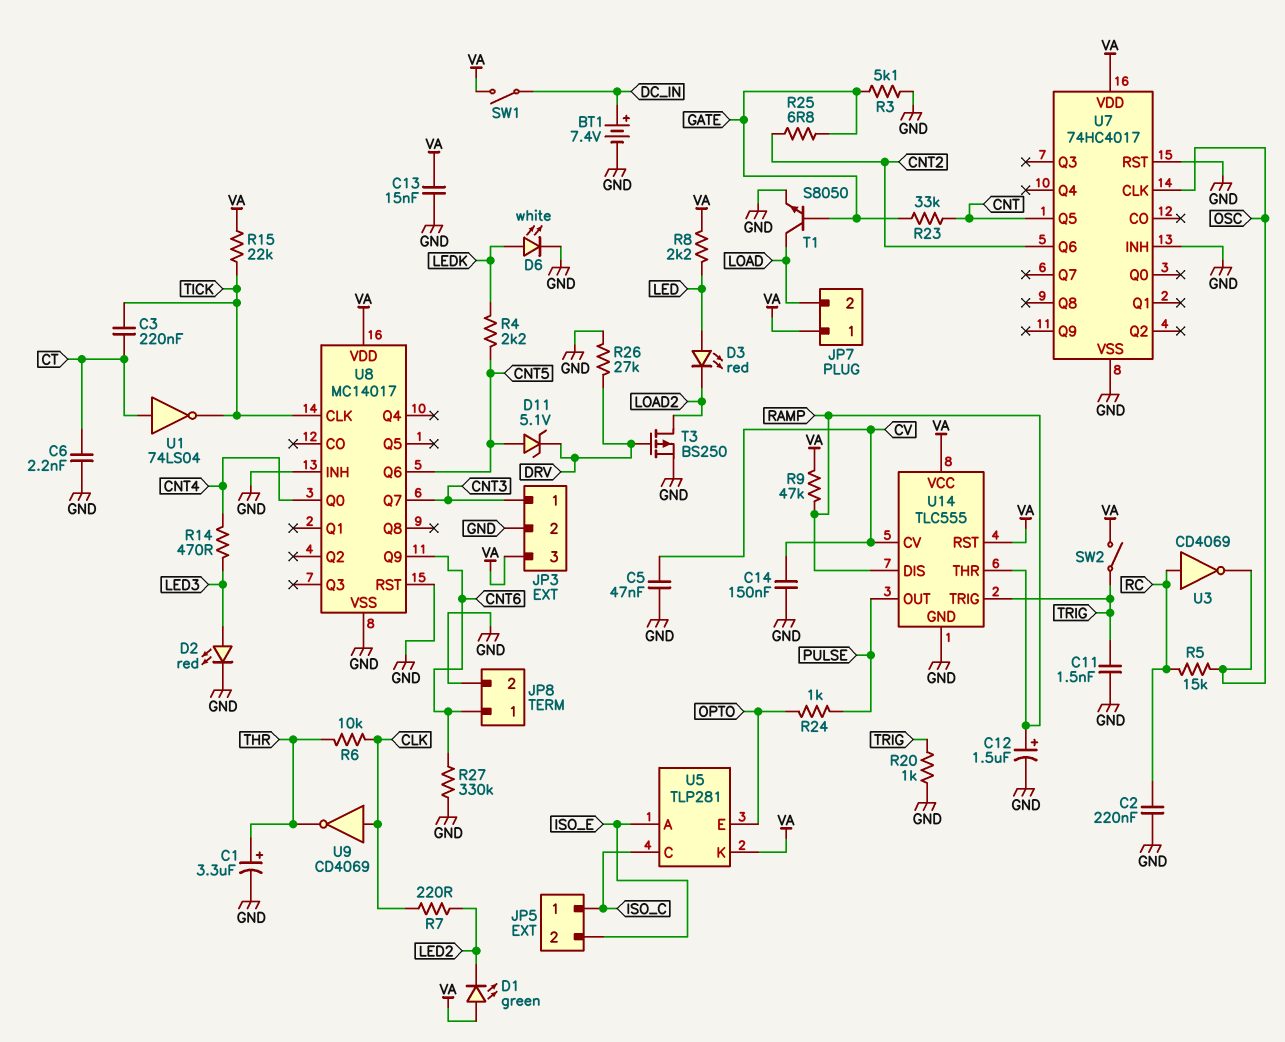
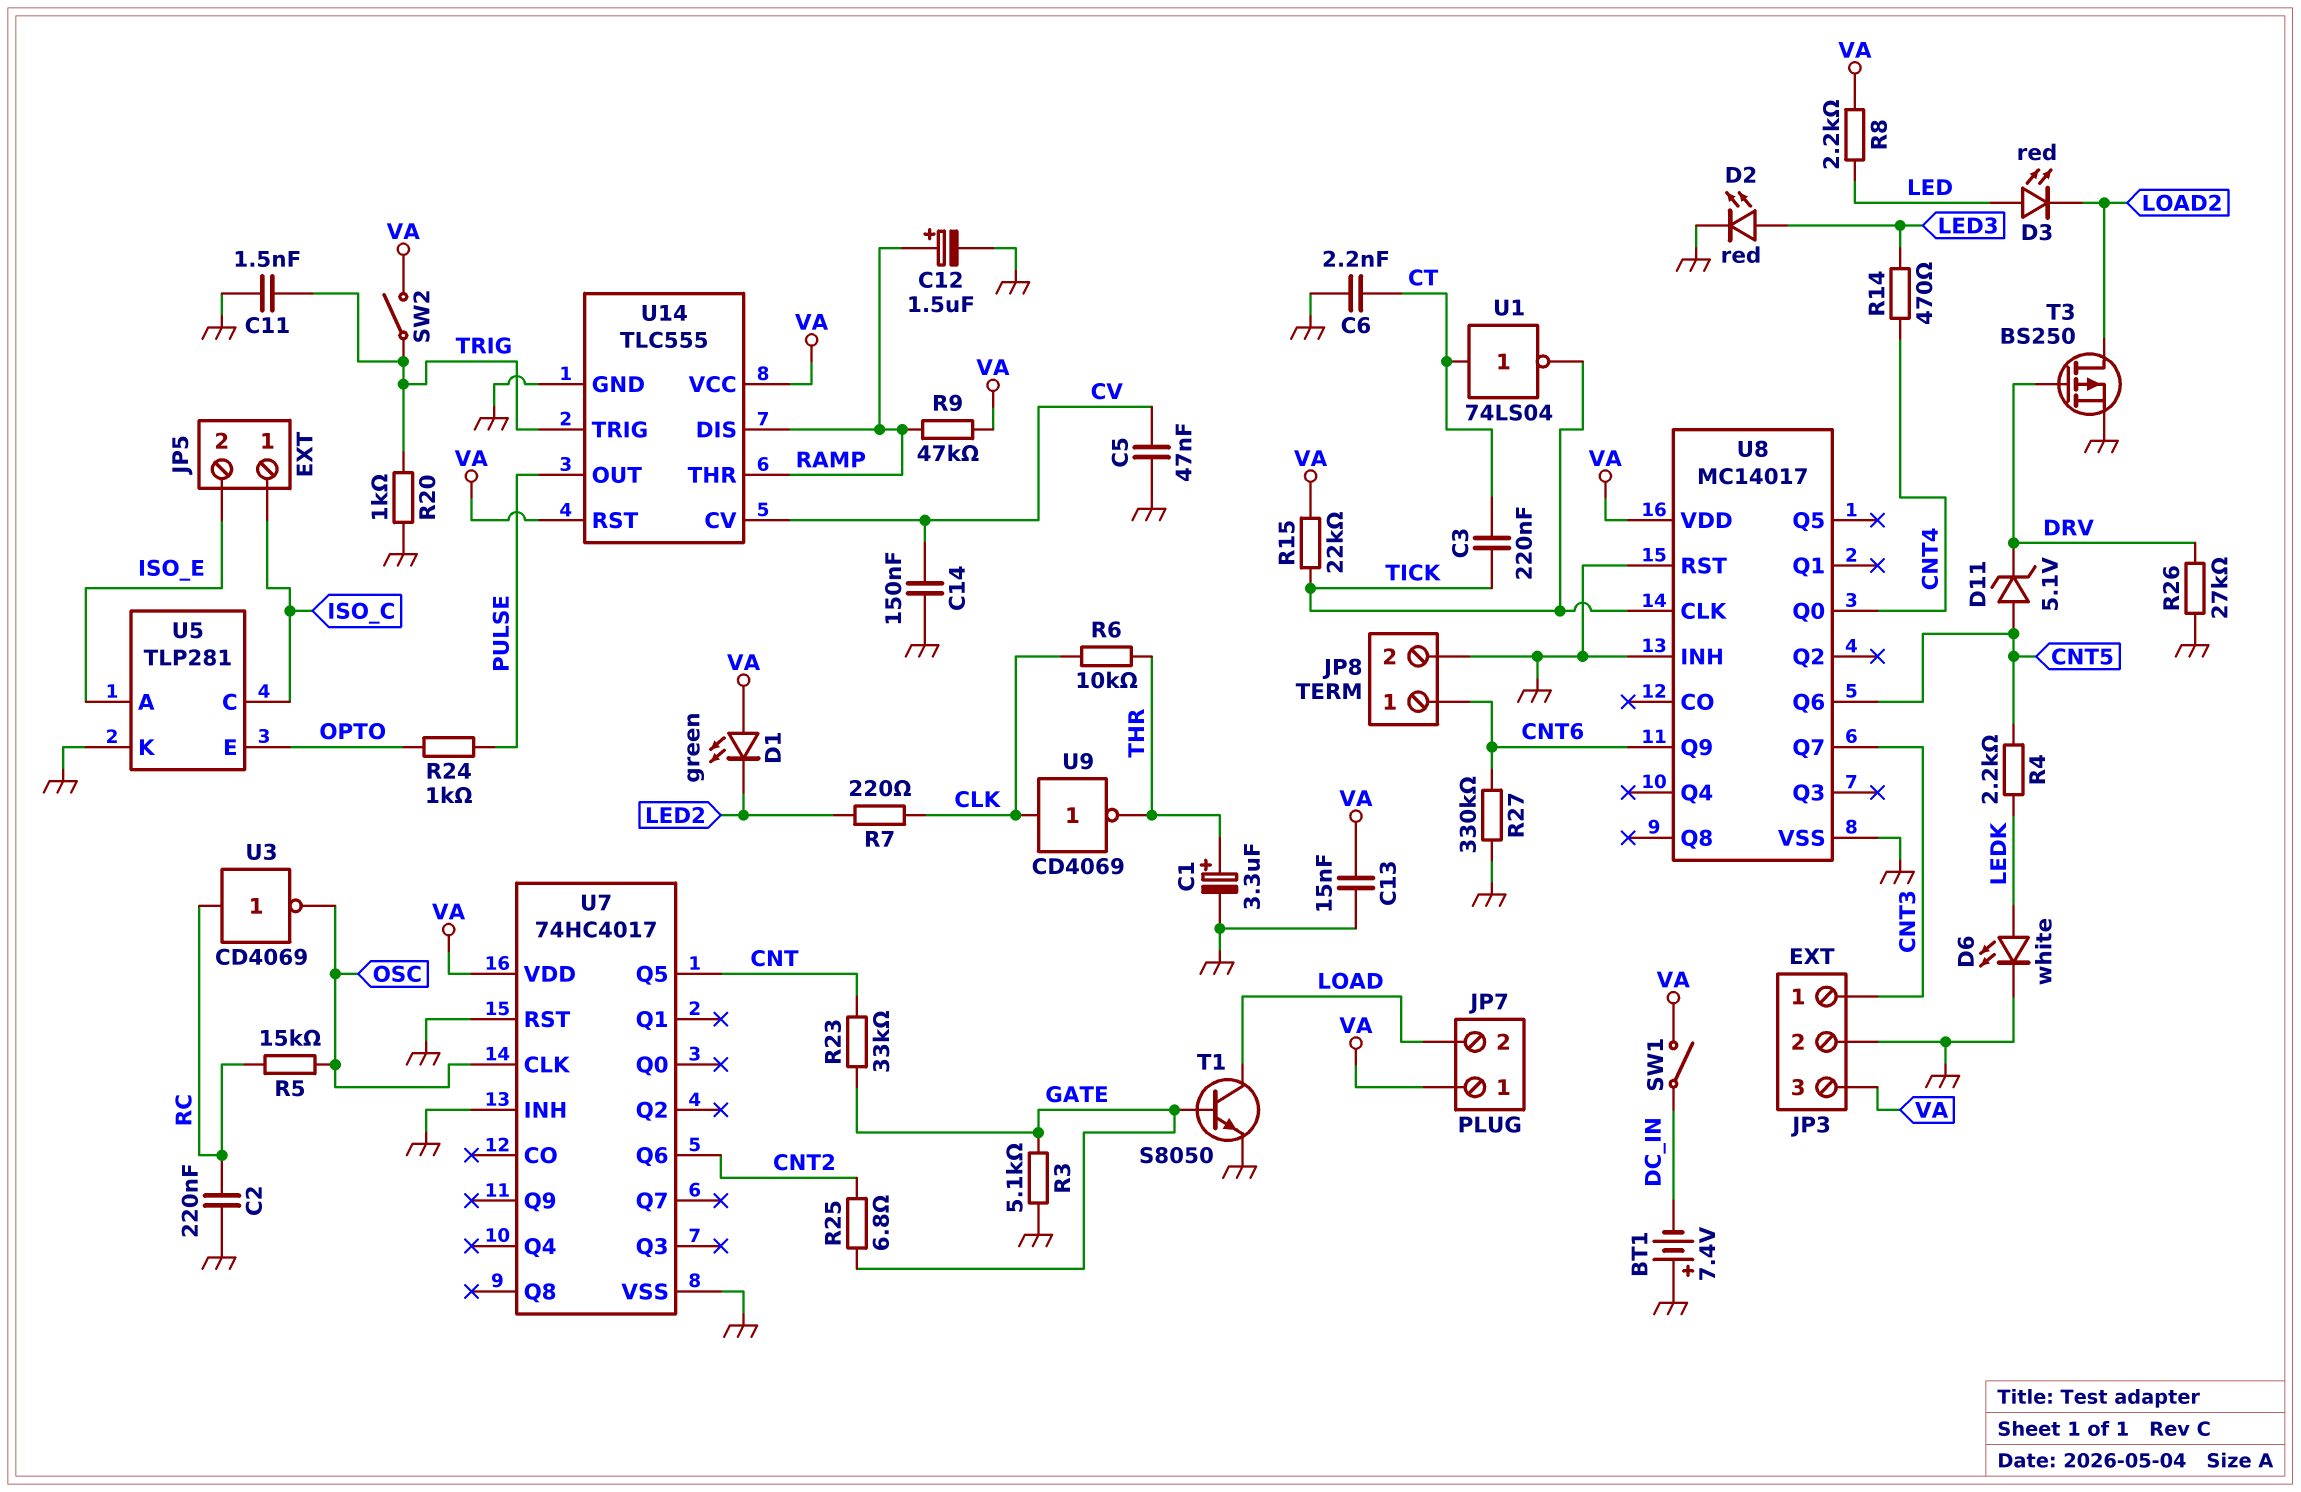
BT1: 7.4V (plus DC_IN, minus GND) -> 7.4V (plus GND, minus DC_IN)
U5 pin K: VA -> GND

